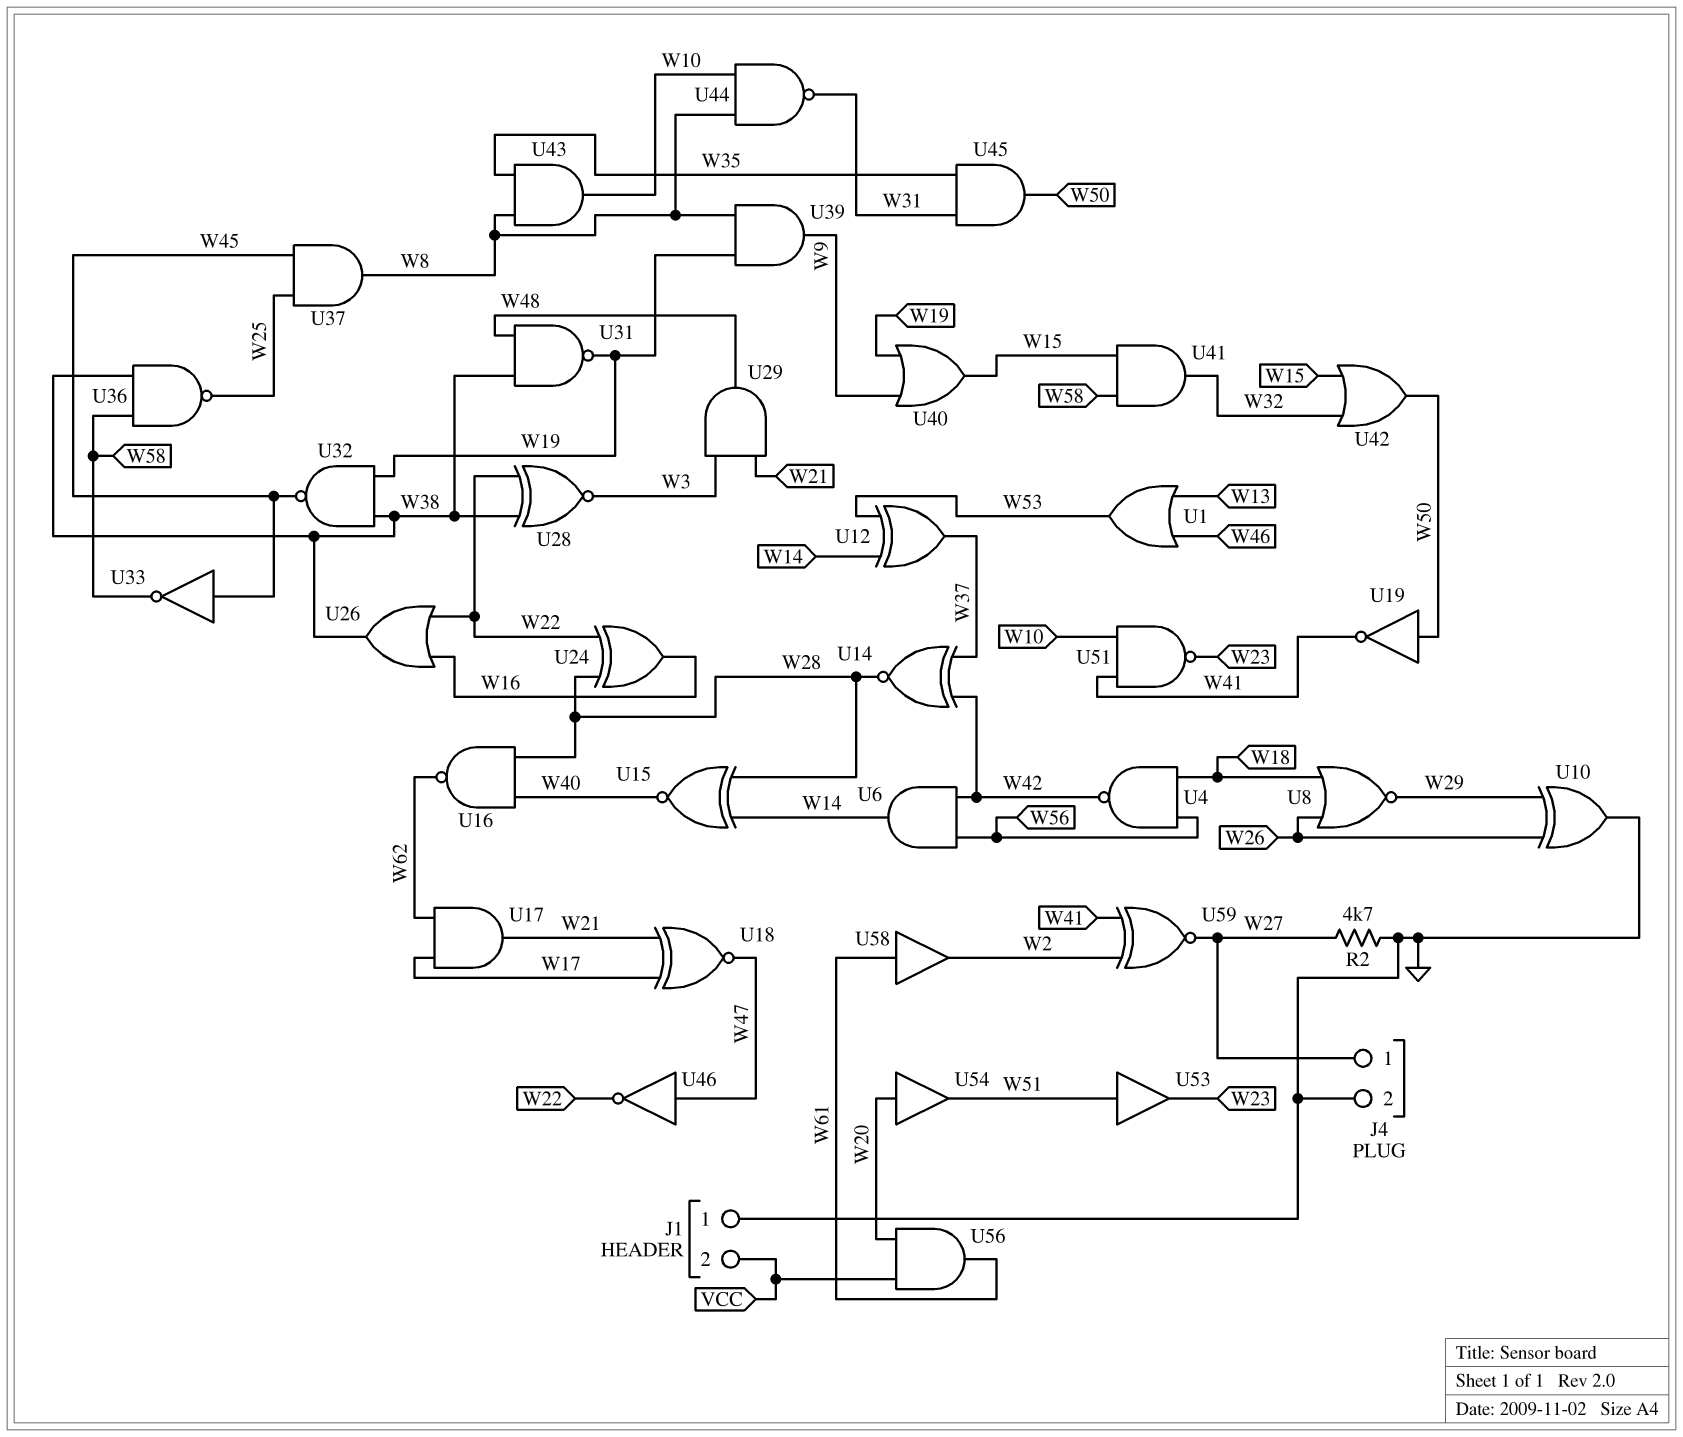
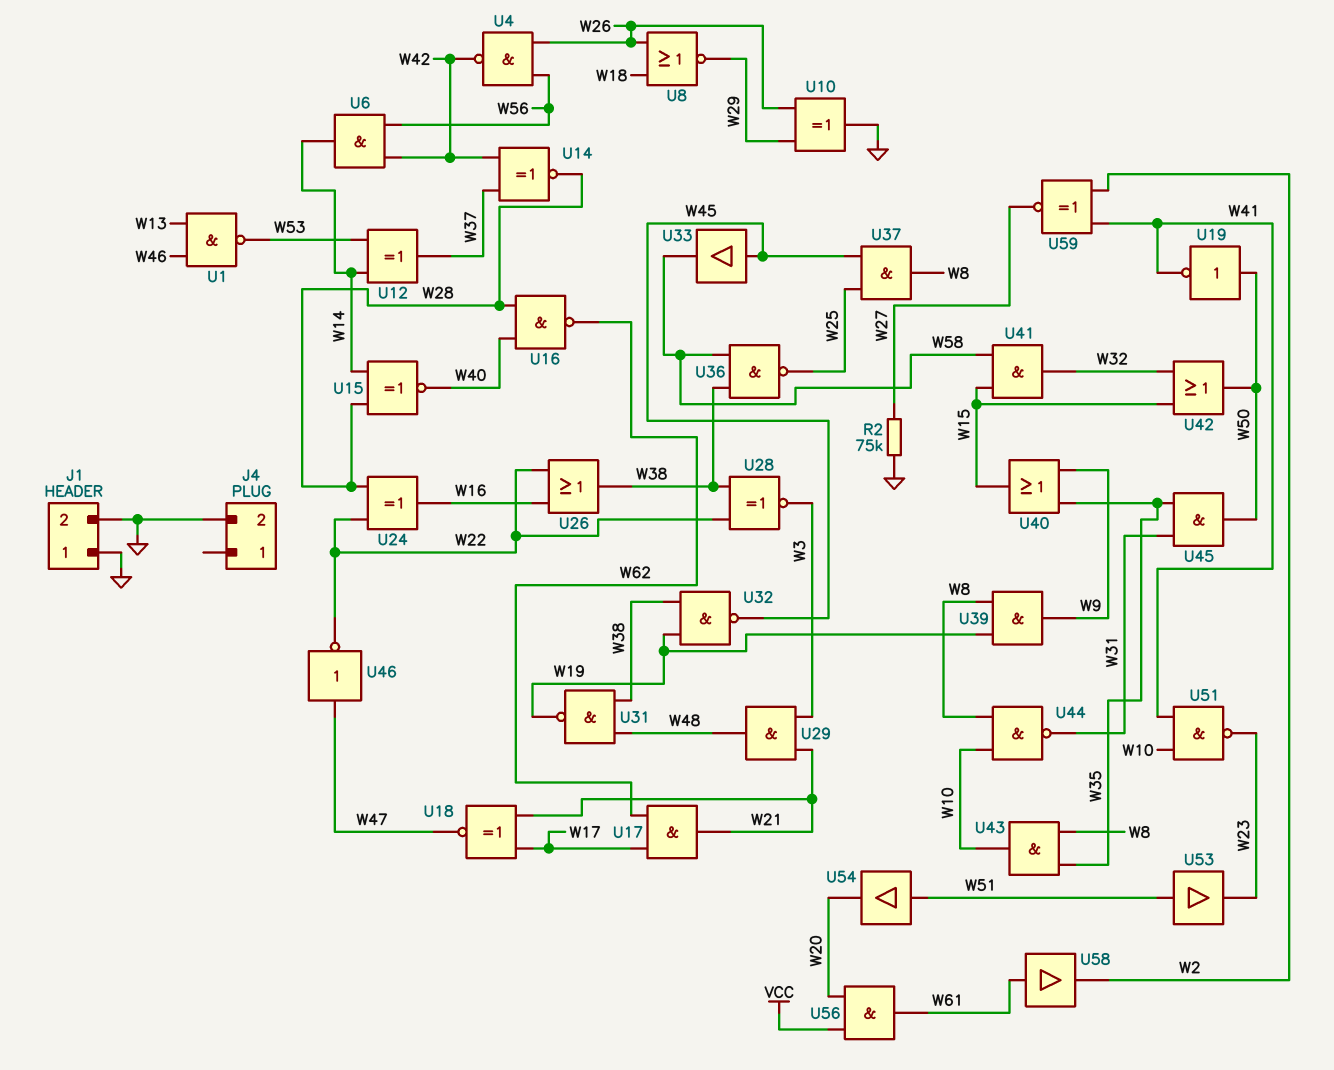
J1 pin 2: VCC -> GND
J4 pin 1: W27 -> none
R2: 4.7k (GND, W27) -> 75k (GND, W27)
U1: OR (in W13, in W46, out W53) -> NAND (in W13, in W46, out W53)
U4: NAND (in W18, in W56, out W42) -> NAND (in W26, in W56, out W42)
U33: NOT (in W45, out W58) -> buffer (in W45, out W58)
U40: OR (in W9, in W19, out W15) -> OR (in W9, in W35, out W15)
U54: buffer (in W20, out W51) -> buffer (in W51, out W20)

